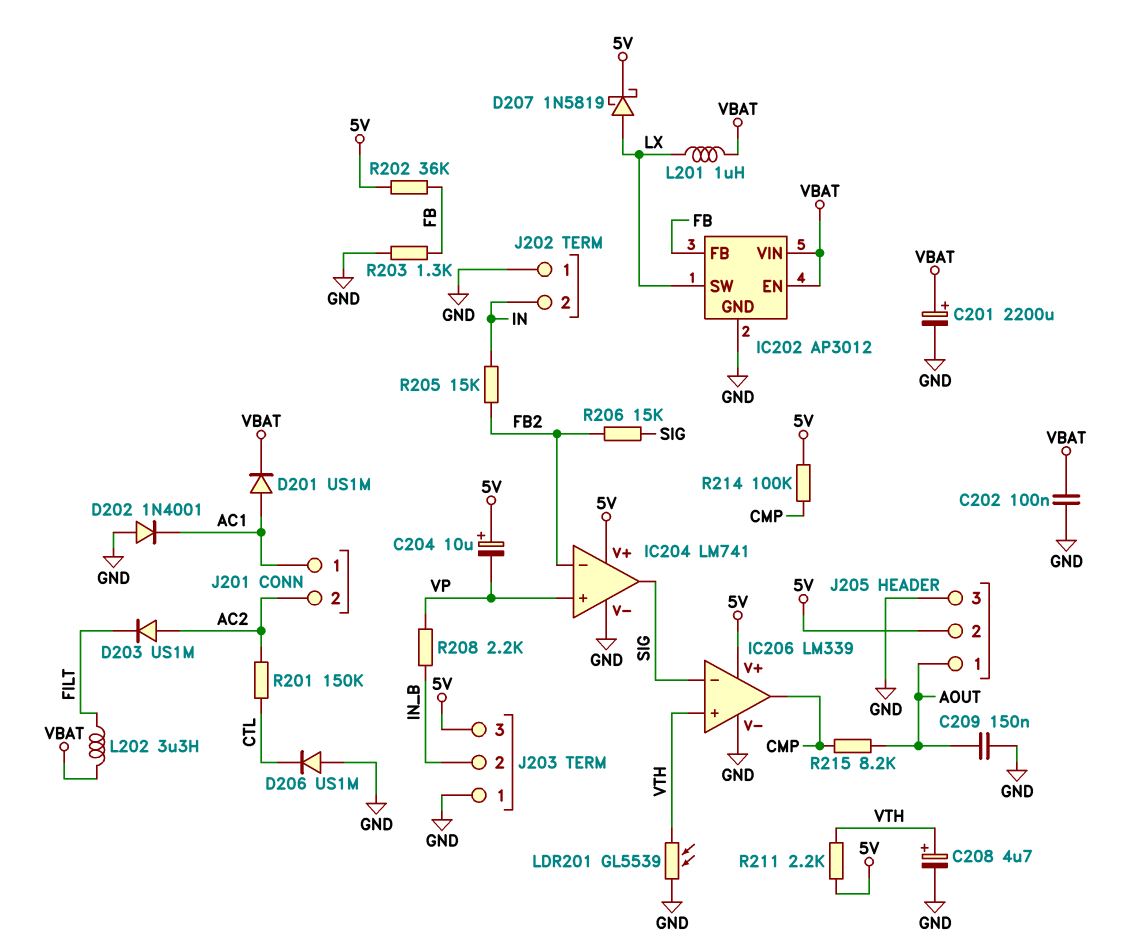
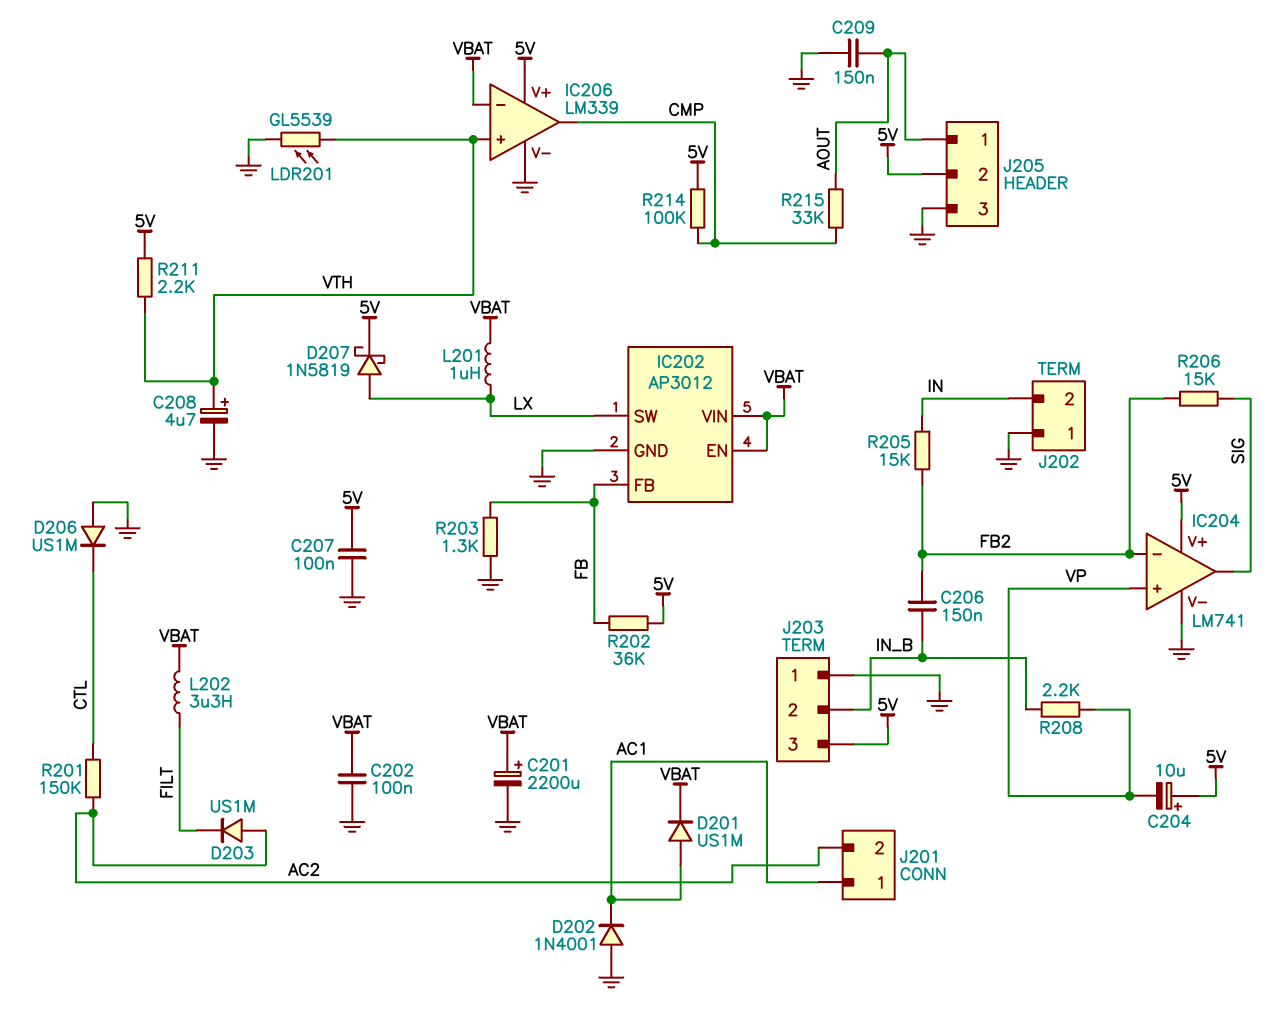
C206: none -> 150nF (FB2, IN_B)
C207: none -> 100nF (5V, GND)
IC206 pin in-: SIG -> VBAT
R215: 8.2k (AOUT, CMP) -> 33k (AOUT, CMP)

